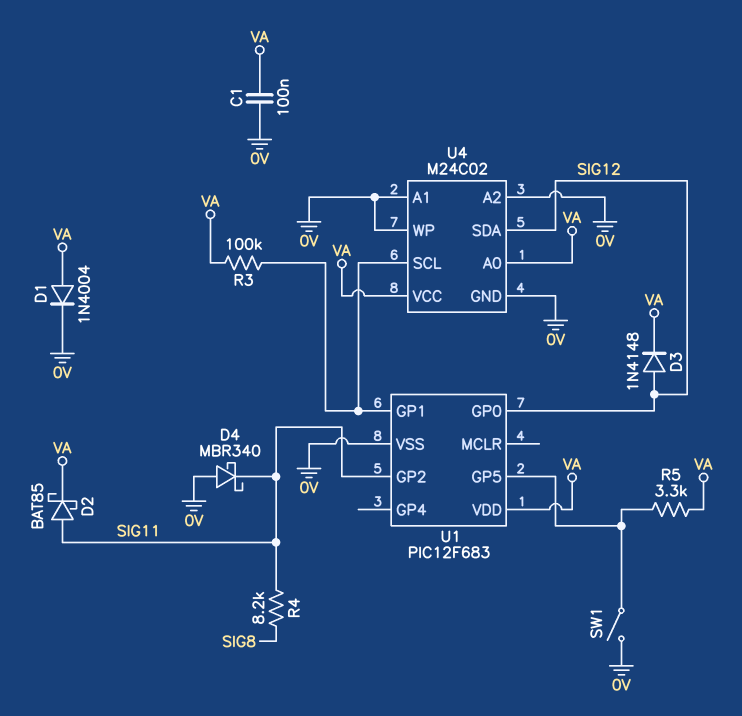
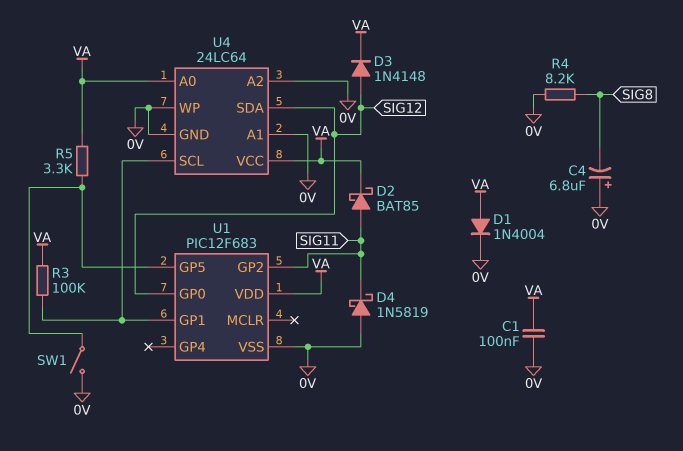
C4: none -> 6.8uF (plus 0V, minus SIG8)
D4: schottky MBR340 (A 0V, K SIG11) -> schottky 1N5819 (A 0V, K SIG11)
R4: 8.2k (SIG8, SIG11) -> 8.2k (0V, SIG8)
U4: M24C02 -> 24LC64

